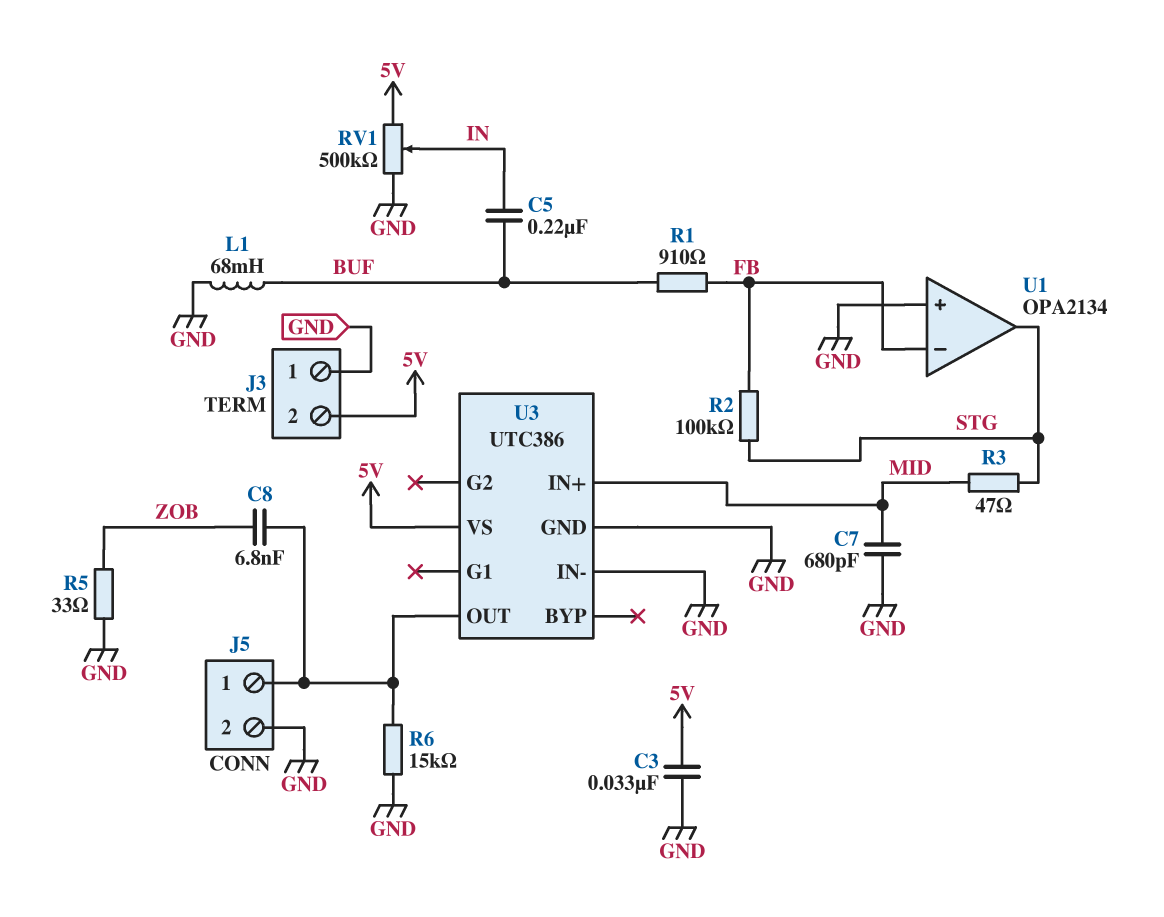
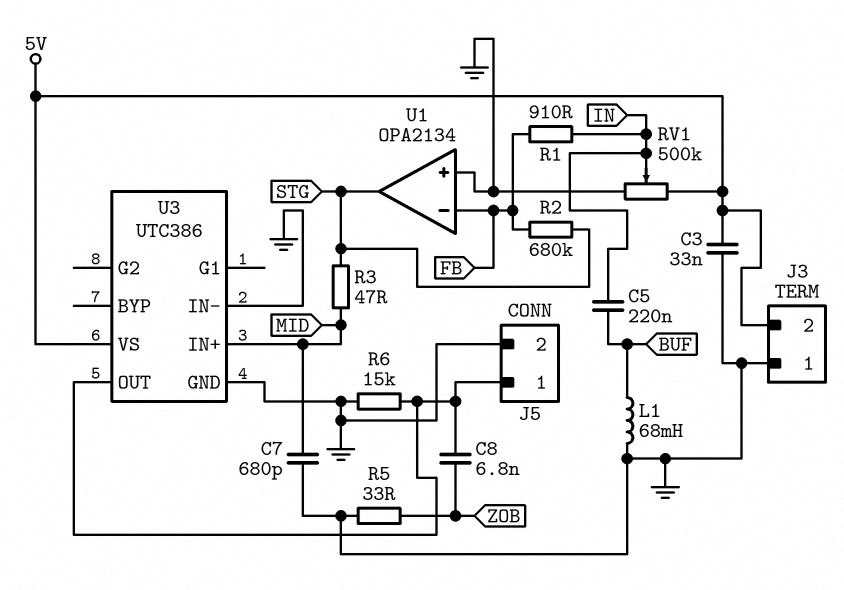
R1: 910 (BUF, FB) -> 910 (FB, IN)
R2: 100k (FB, STG) -> 680k (FB, STG)

